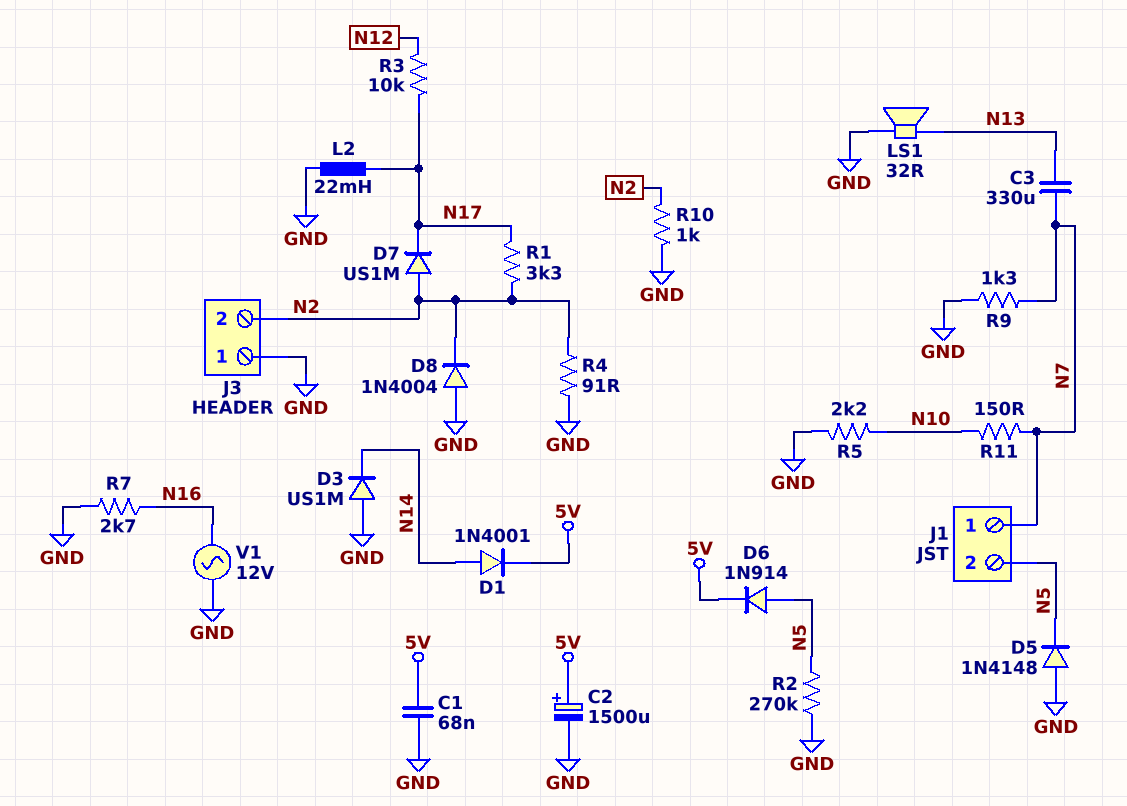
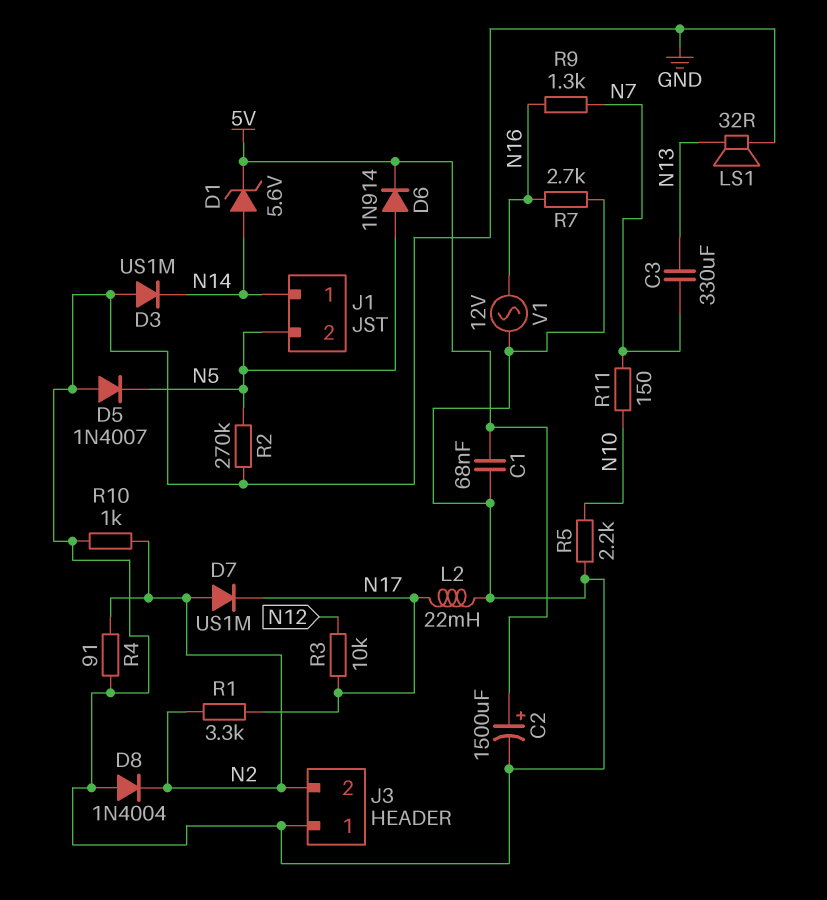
D1: diode 1N4001 (A N14, K 5V) -> zener 5.6V (A N14, K 5V)
D5: diode 1N4148 (A GND, K N5) -> diode 1N4007 (A GND, K N5)
J1 pin 1: N7 -> N14
R9: 1.3k (GND, N7) -> 1.3k (N7, N16)

